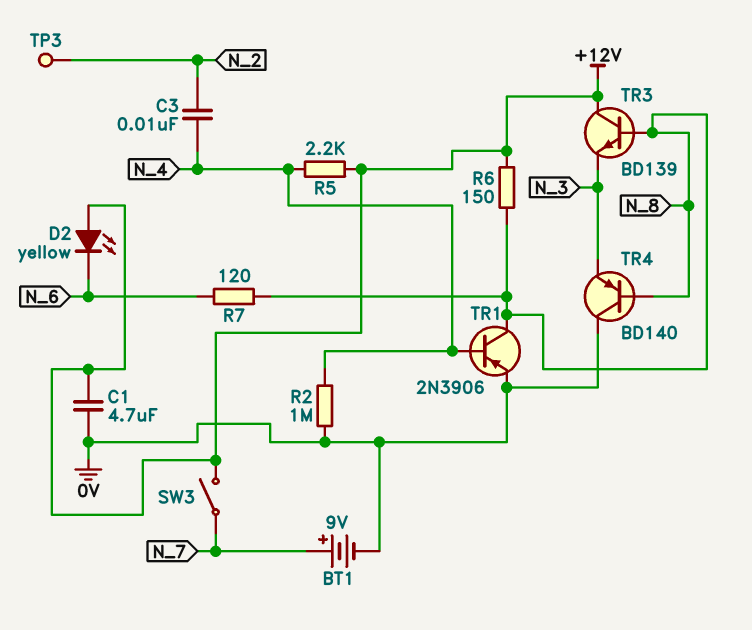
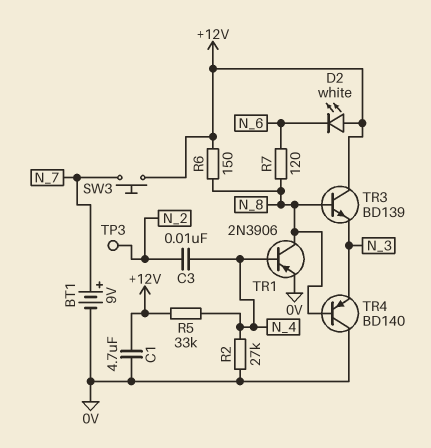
D2: LED yellow (A +12V, K N_6) -> LED white (A +12V, K N_6)
R2: 1M (0V, N_4) -> 27k (0V, N_4)
R5: 2.2k (+12V, N_4) -> 33k (+12V, N_4)
SW3: switch (+12V, N_7) -> button (+12V, N_7)

